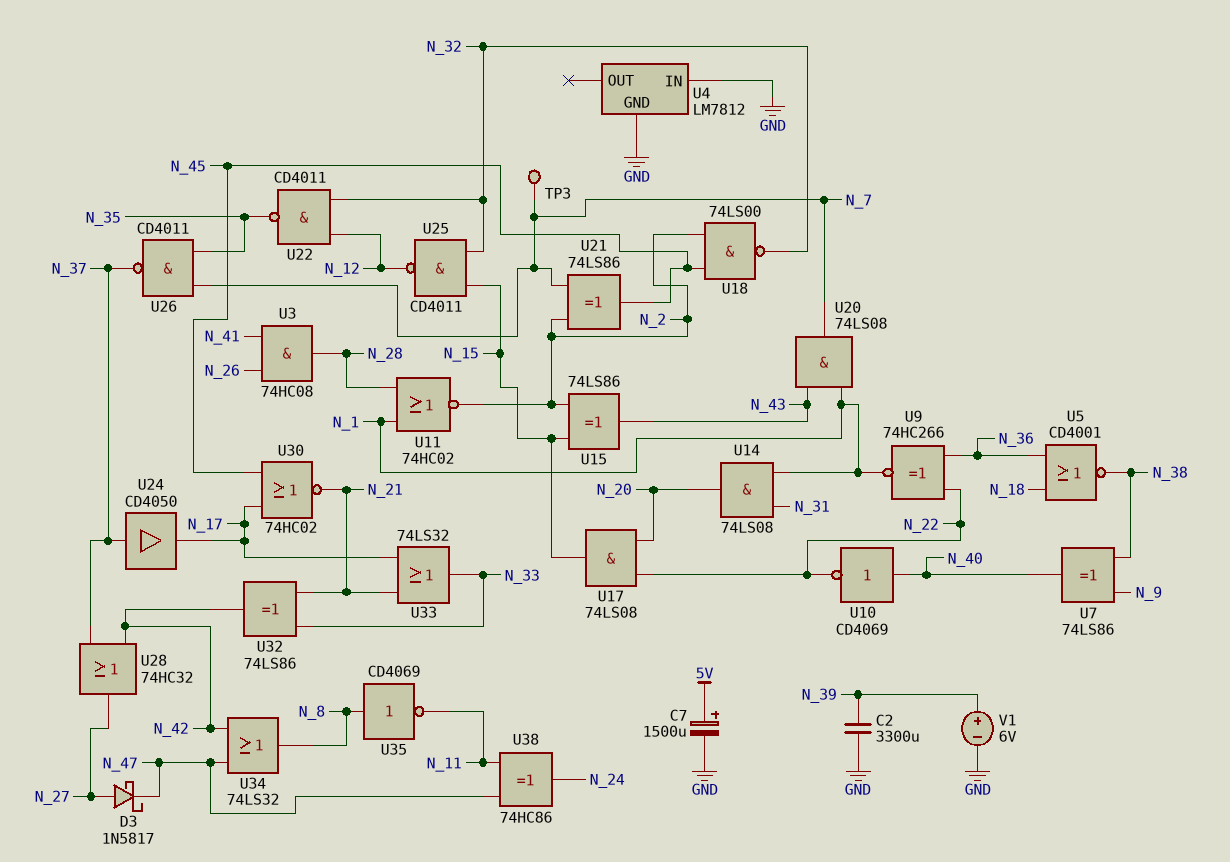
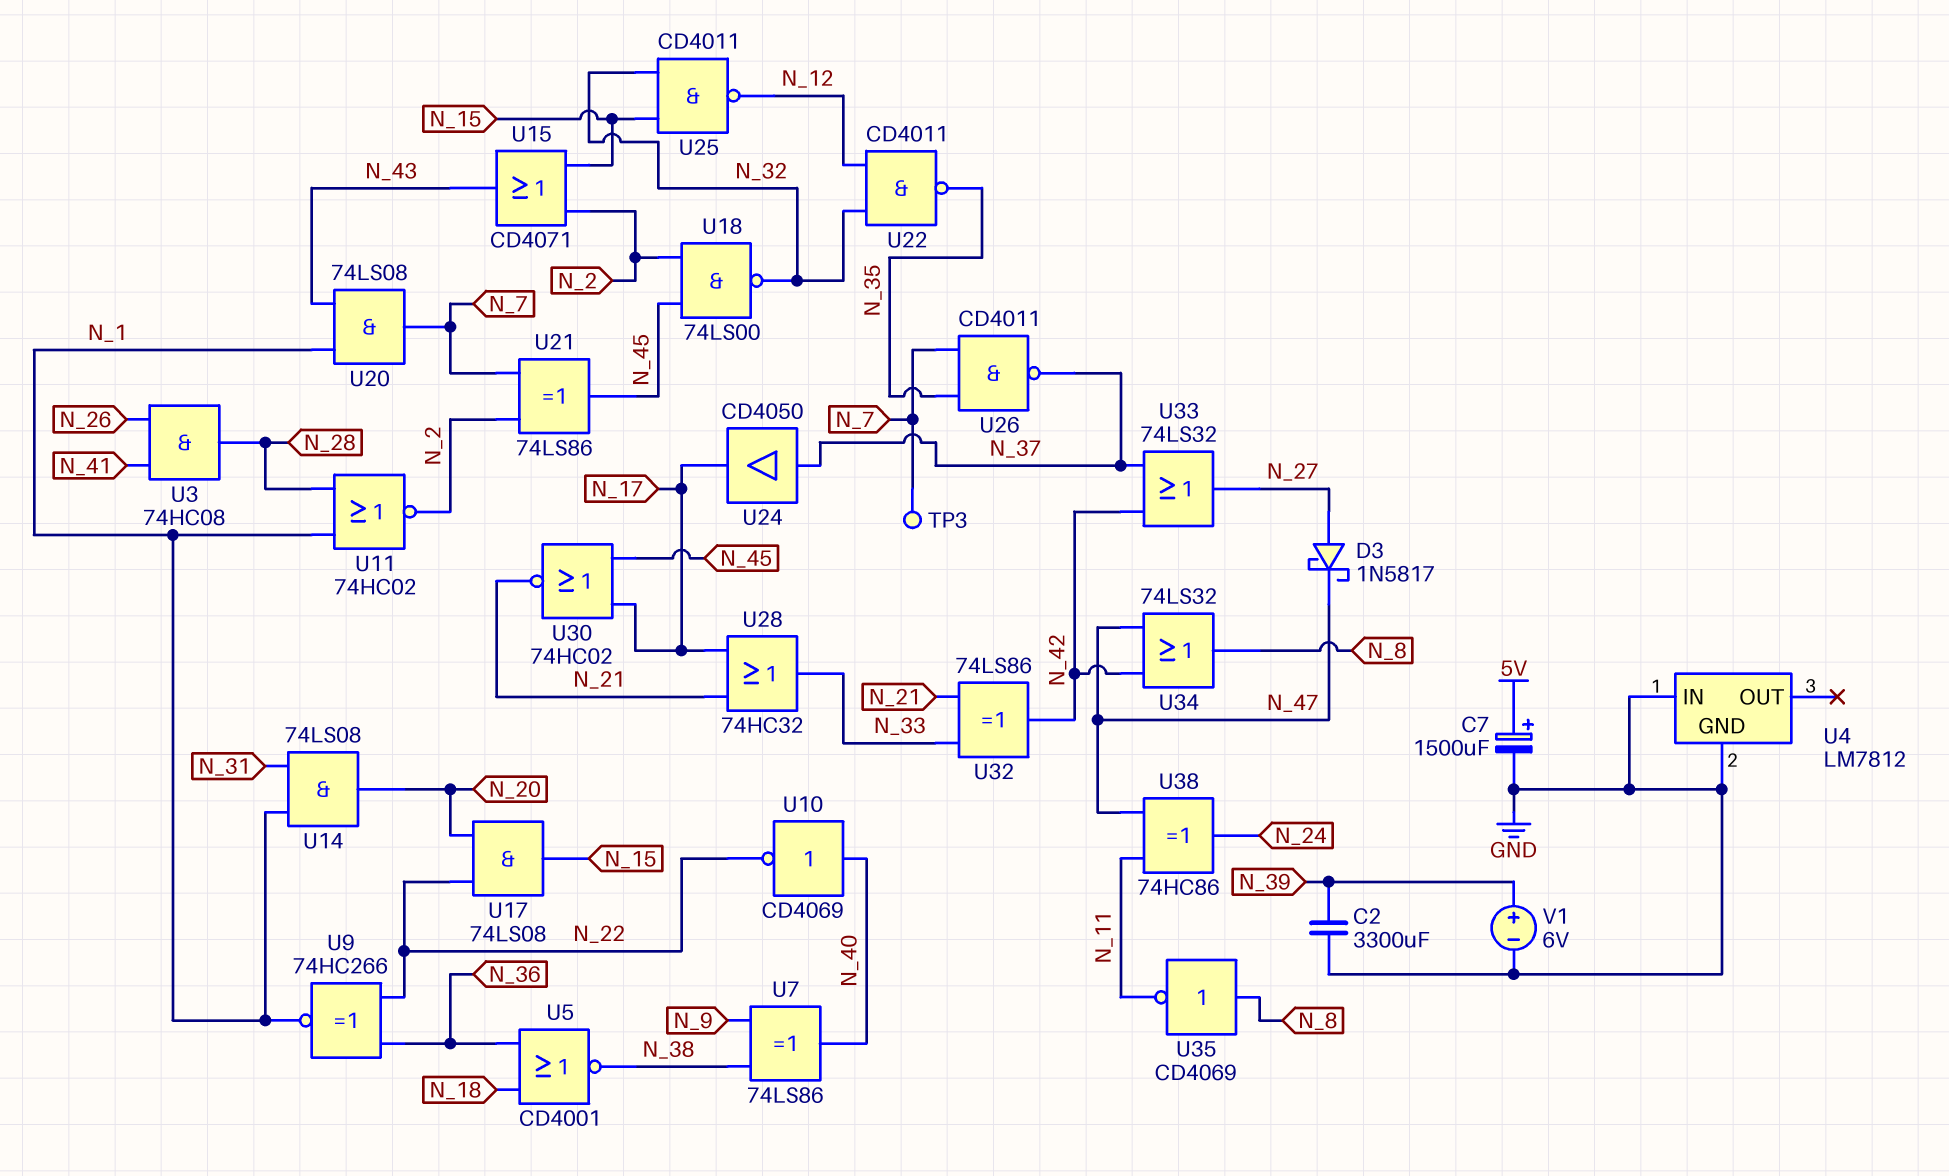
U15: XOR 74LS86 (in N_2, in N_15, out N_43) -> OR CD4071 (in N_2, in N_15, out N_43)
U28: OR 74HC32 (in N_37, in N_42, out N_27) -> OR 74HC32 (in N_17, in N_21, out N_33)
U33: OR 74LS32 (in N_17, in N_21, out N_33) -> OR 74LS32 (in N_37, in N_42, out N_27)

